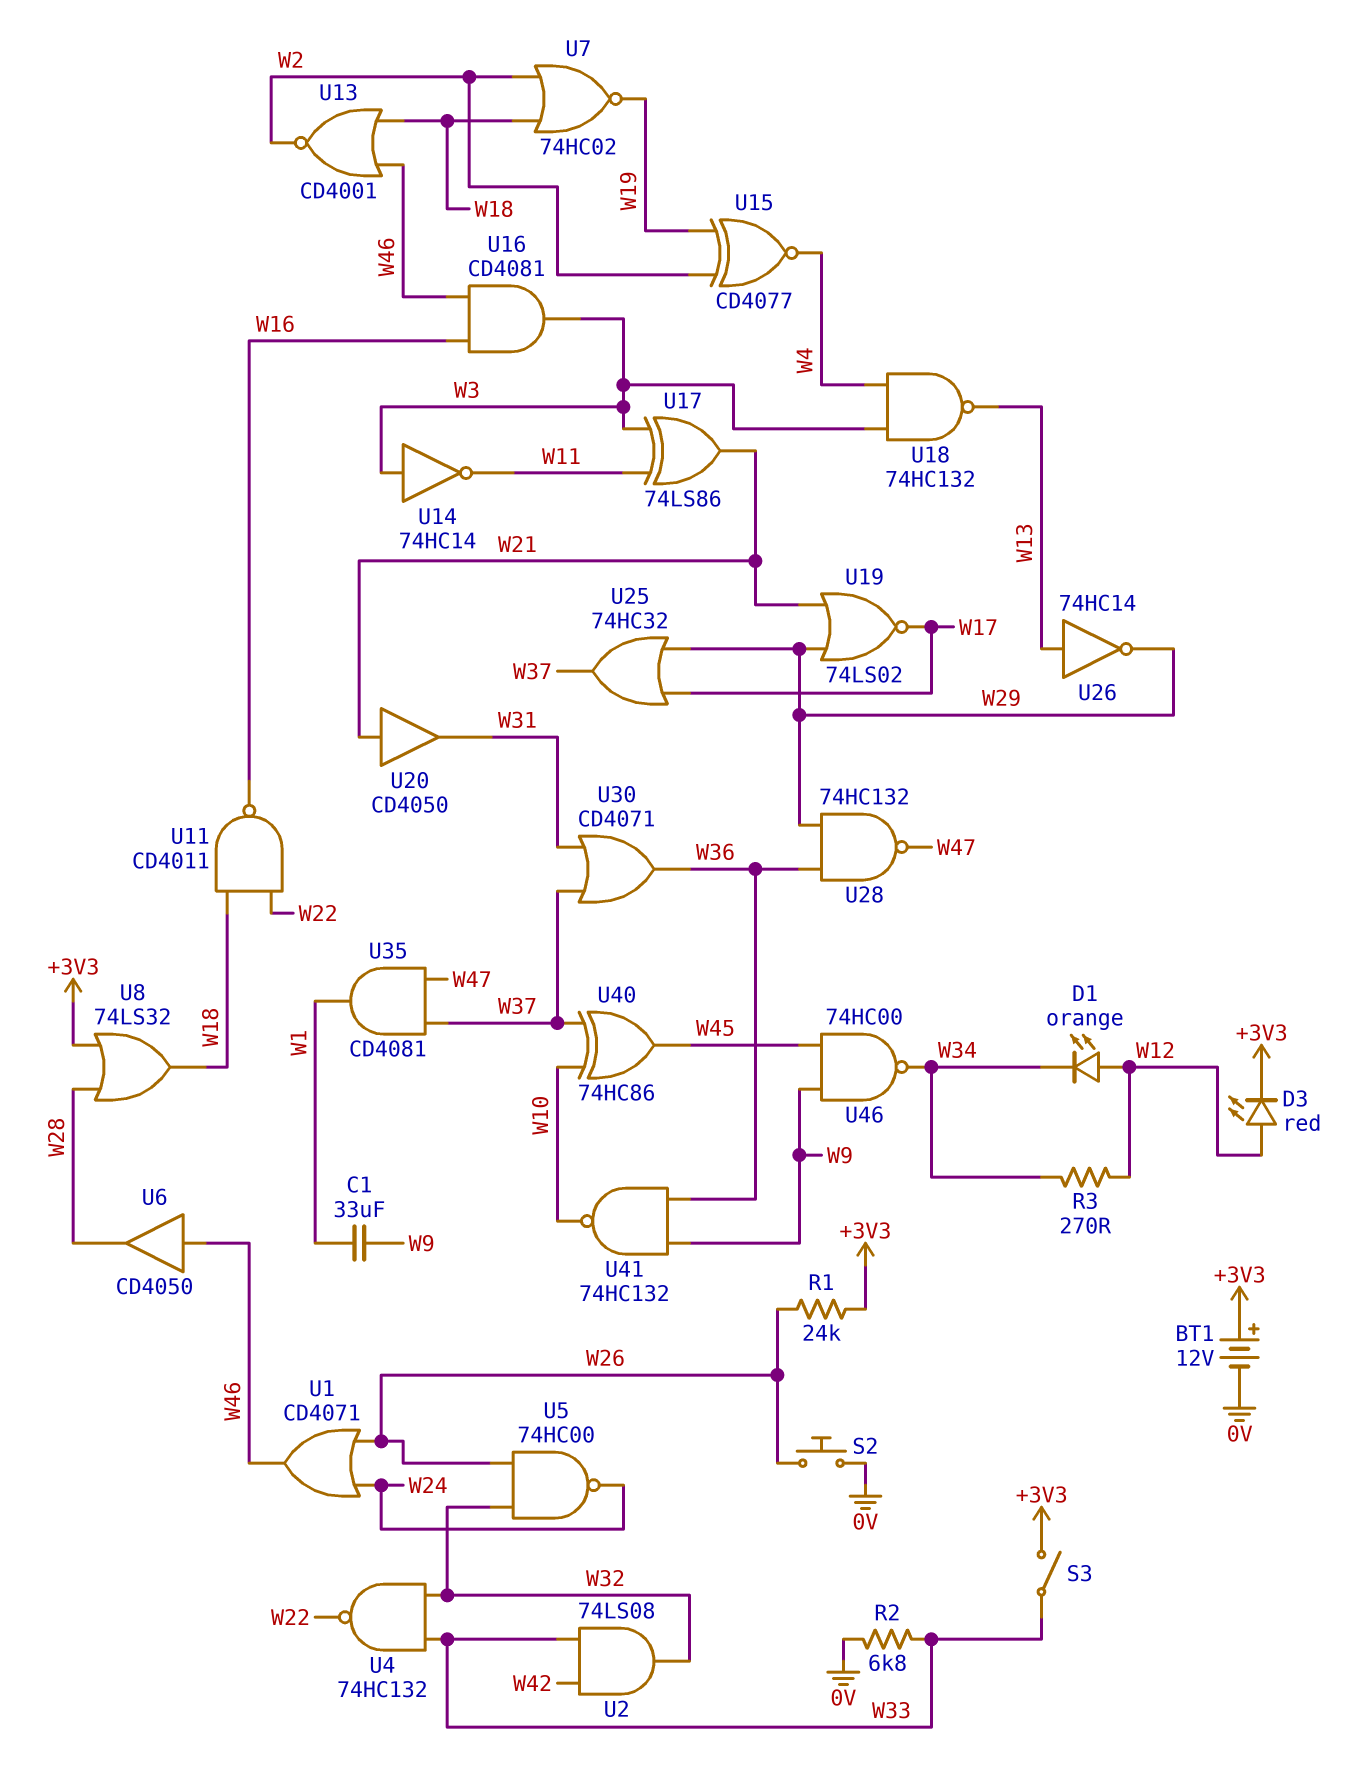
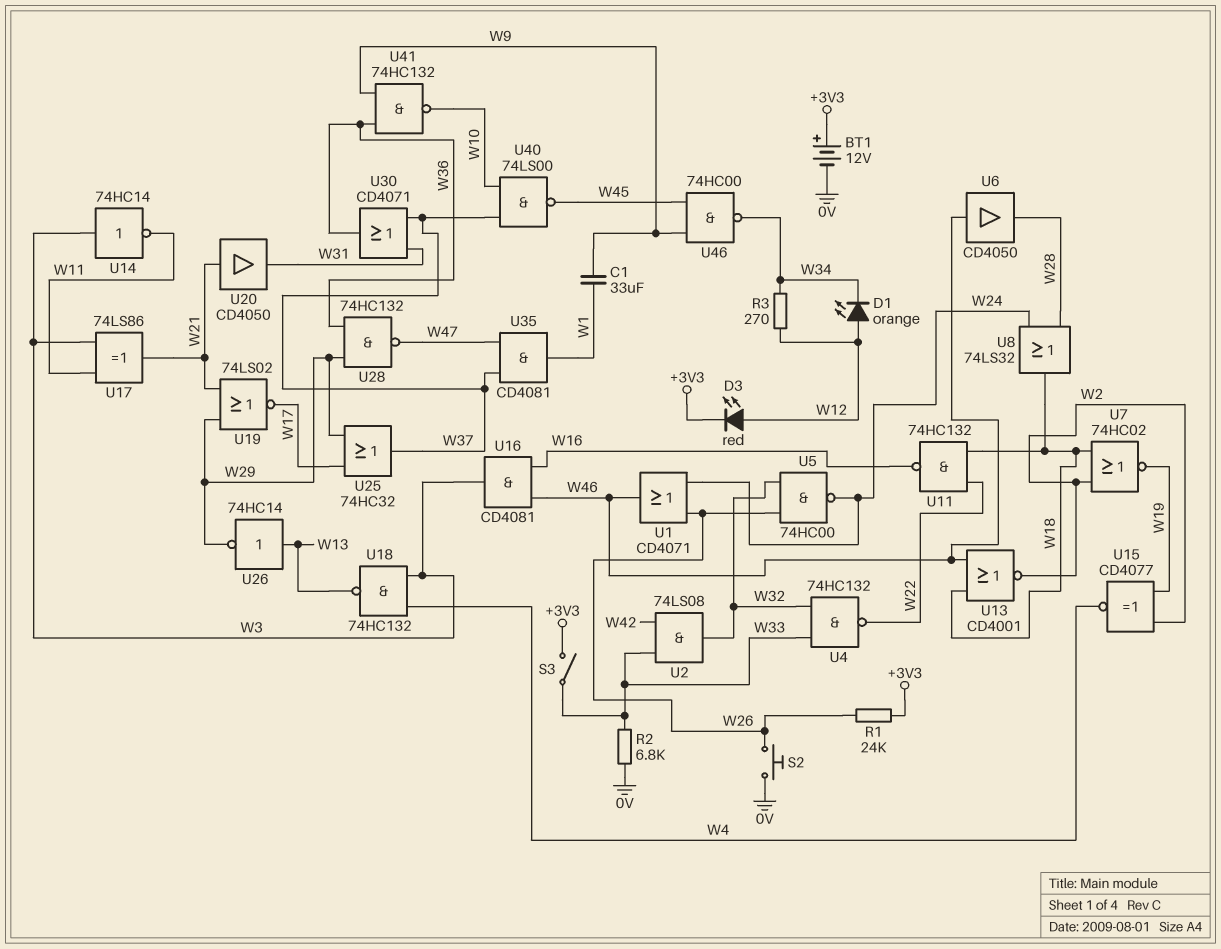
U8: OR 74LS32 (in +3V3, in W28, out W18) -> OR 74LS32 (in W24, in W28, out W18)
U11: NAND CD4011 (in W18, in W22, out W16) -> NAND 74HC132 (in W18, in W22, out W16)
U40: XOR 74HC86 (in W10, in W37, out W45) -> NAND 74LS00 (in W10, in W37, out W45)

